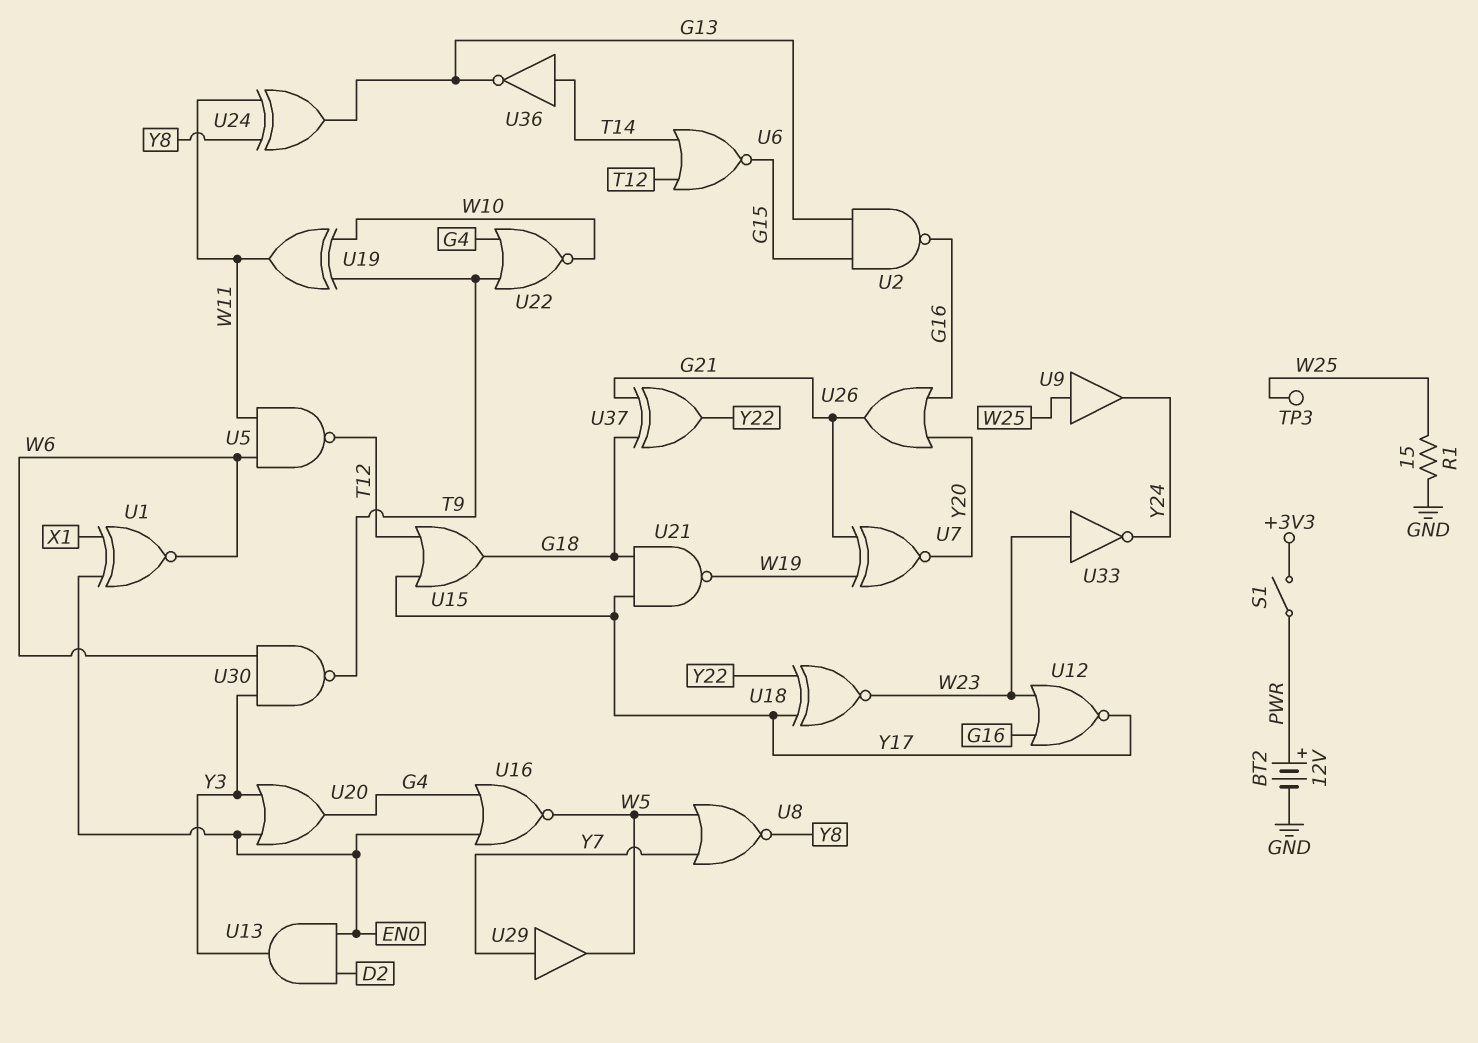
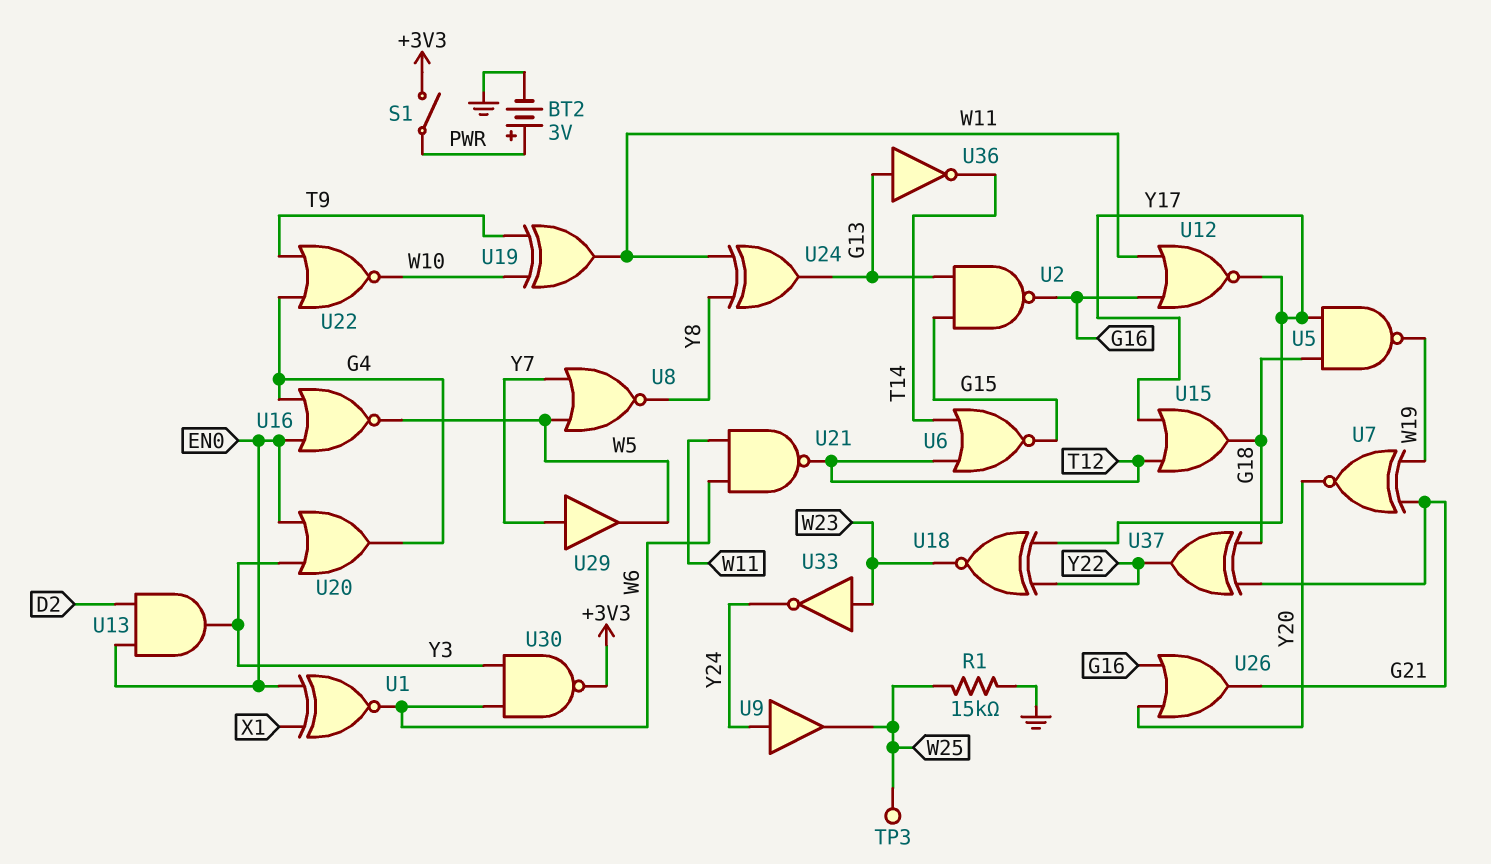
BT2: 12V (plus PWR, minus GND) -> 3V (plus PWR, minus GND)
R1: 15 (GND, W25) -> 15k (GND, W25)
U5: NAND (in W6, in W11, out T12) -> NAND (in G18, in Y17, out W19)
U9: buffer (in W25, out Y24) -> buffer (in Y24, out W25)
U12: NOR (in G16, in W23, out Y17) -> NOR (in G16, in W11, out Y17)
U21: NAND (in G18, in Y17, out W19) -> NAND (in W6, in W11, out T12)
U30: NAND (in W6, in Y3, out T9) -> NAND (in W6, in Y3, out +3V3)
U36: NOT (in T14, out G13) -> NOT (in G13, out T14)

